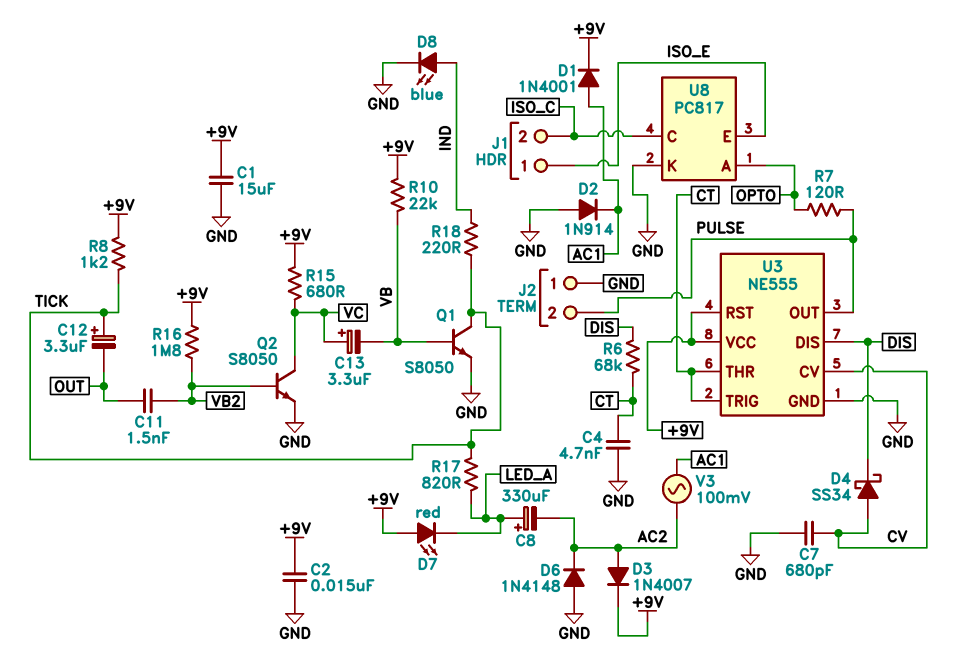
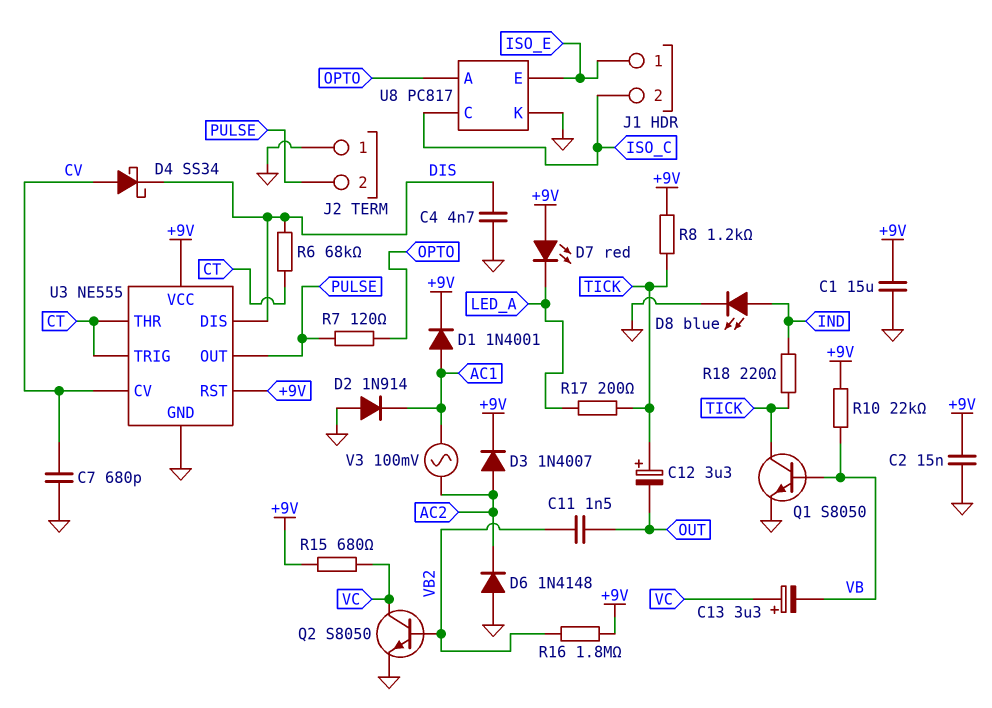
C4: 4.7nF (CT, GND) -> 4.7nF (DIS, GND)
C8: 330uF (plus LED_A, minus AC2) -> none
R17: 820 (LED_A, TICK) -> 200 (LED_A, TICK)

